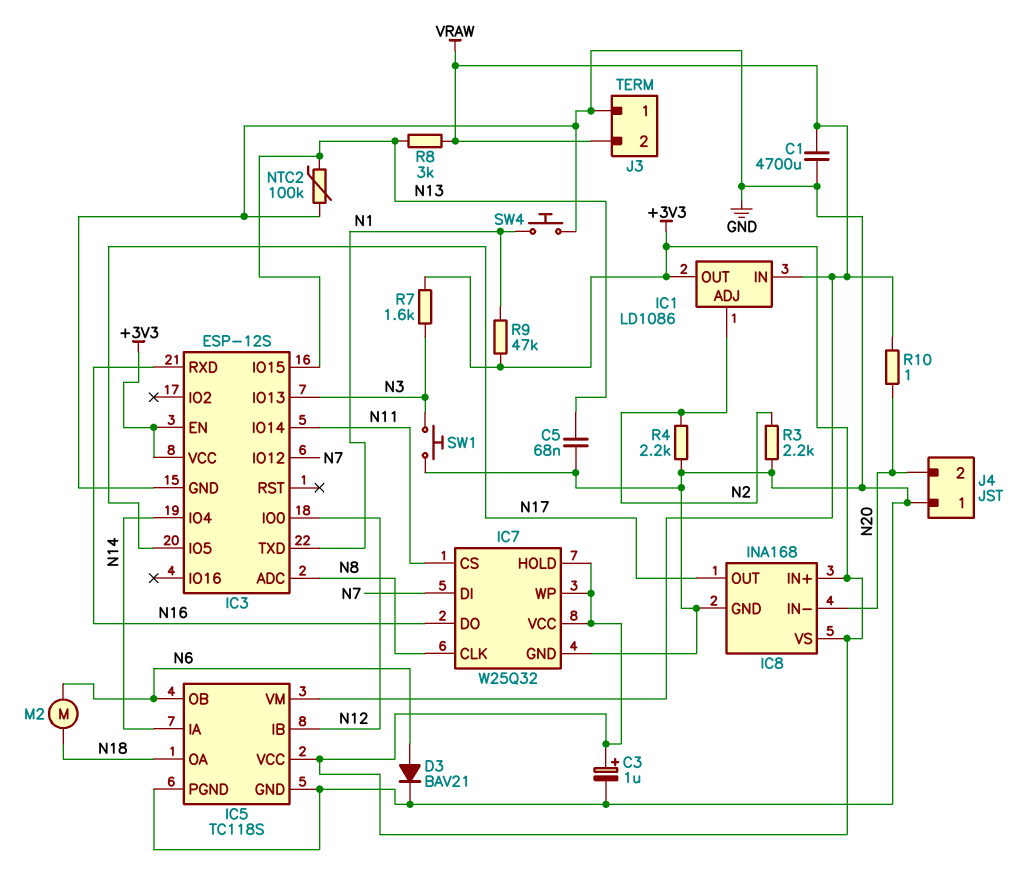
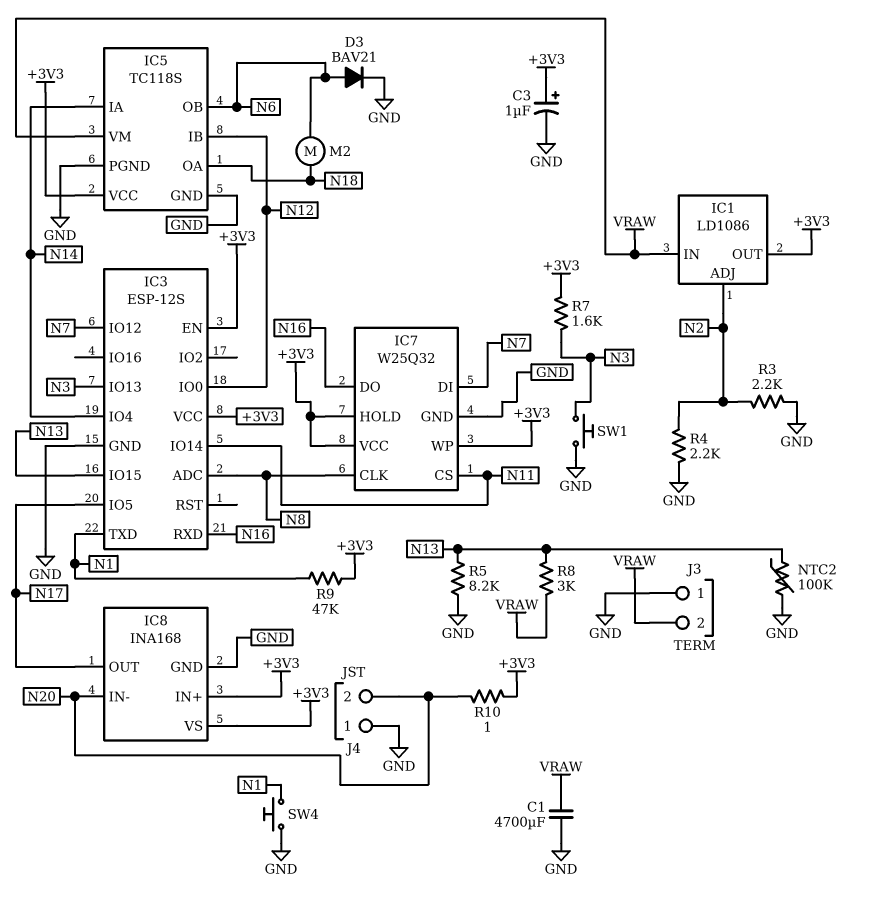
C5: 68nF (GND, N13) -> none
R5: none -> 8.2k (GND, N13)
R10: 1 (N20, VRAW) -> 1 (+3V3, N20)

